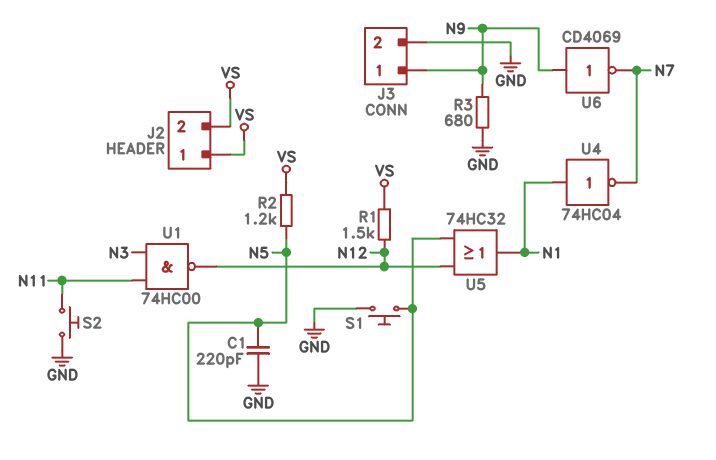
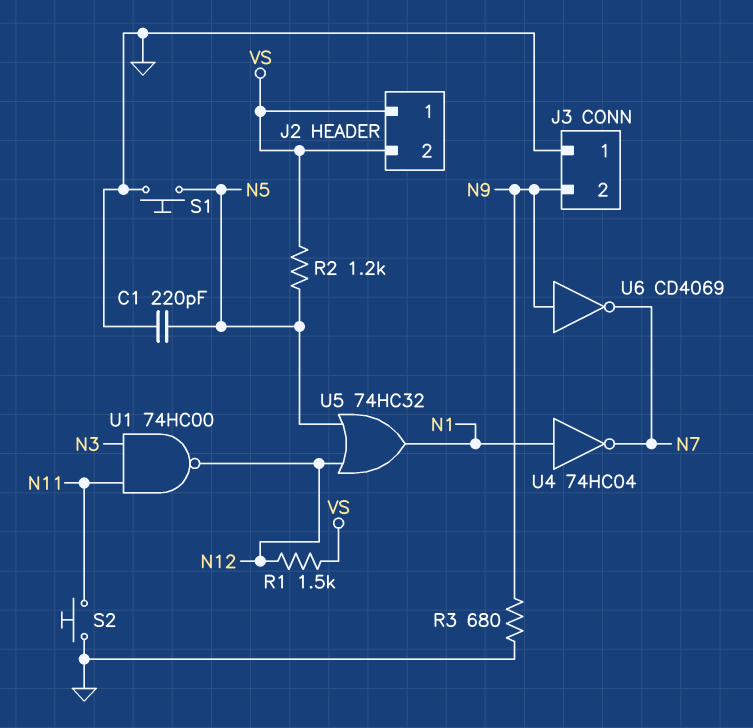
J3 pin 1: N9 -> GND
J3 pin 2: GND -> N9

